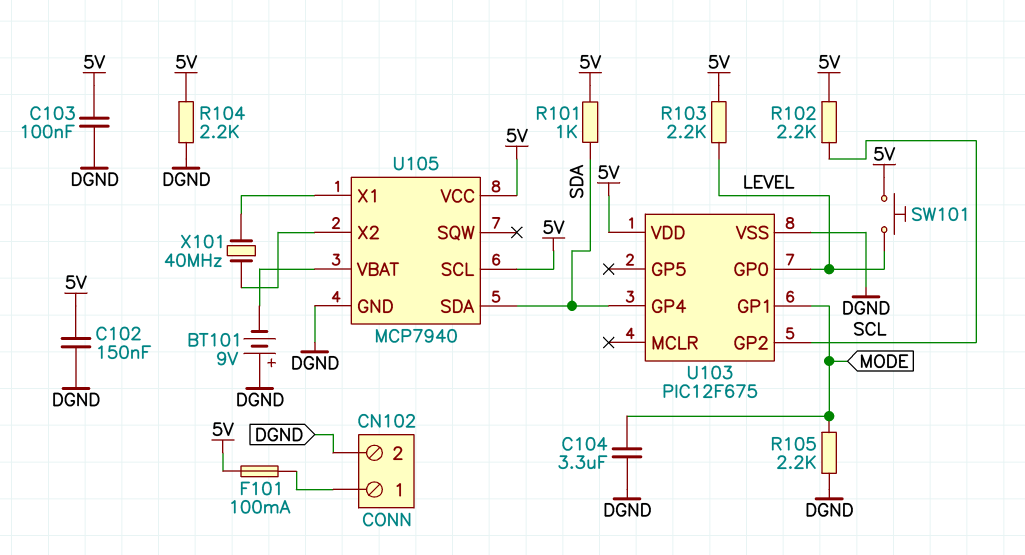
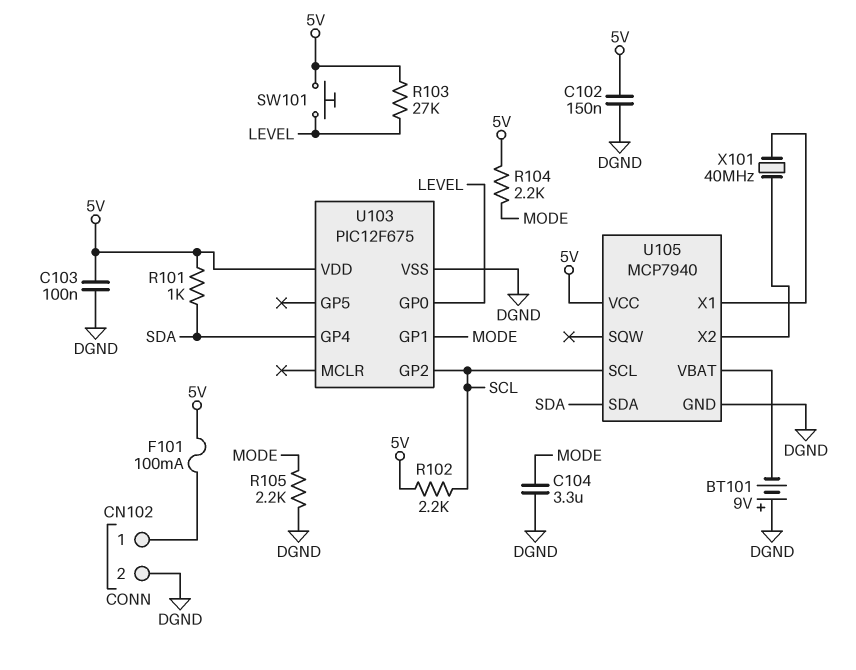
R103: 2.2k (5V, LEVEL) -> 27k (5V, LEVEL)
R104: 2.2k (5V, DGND) -> 2.2k (5V, MODE)
U105 pin SCL: 5V -> SCL

